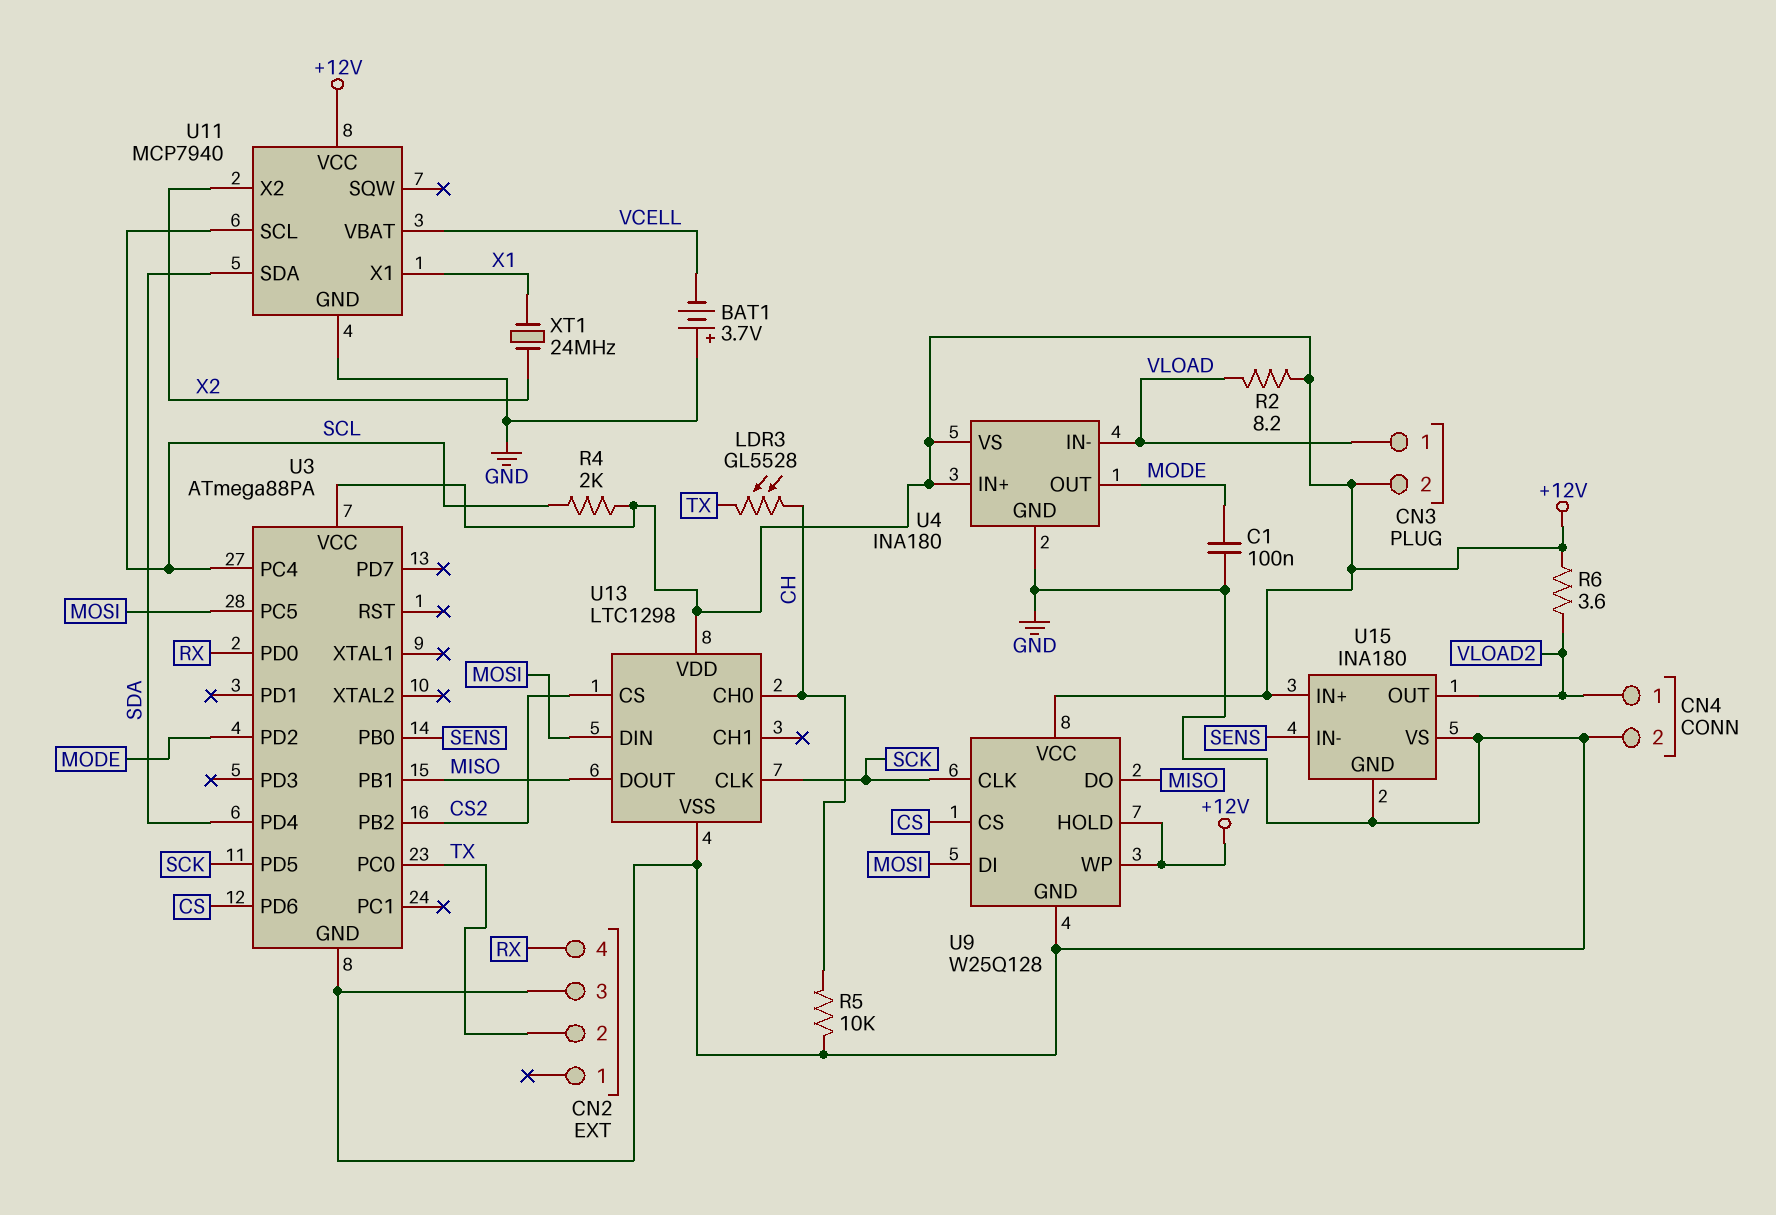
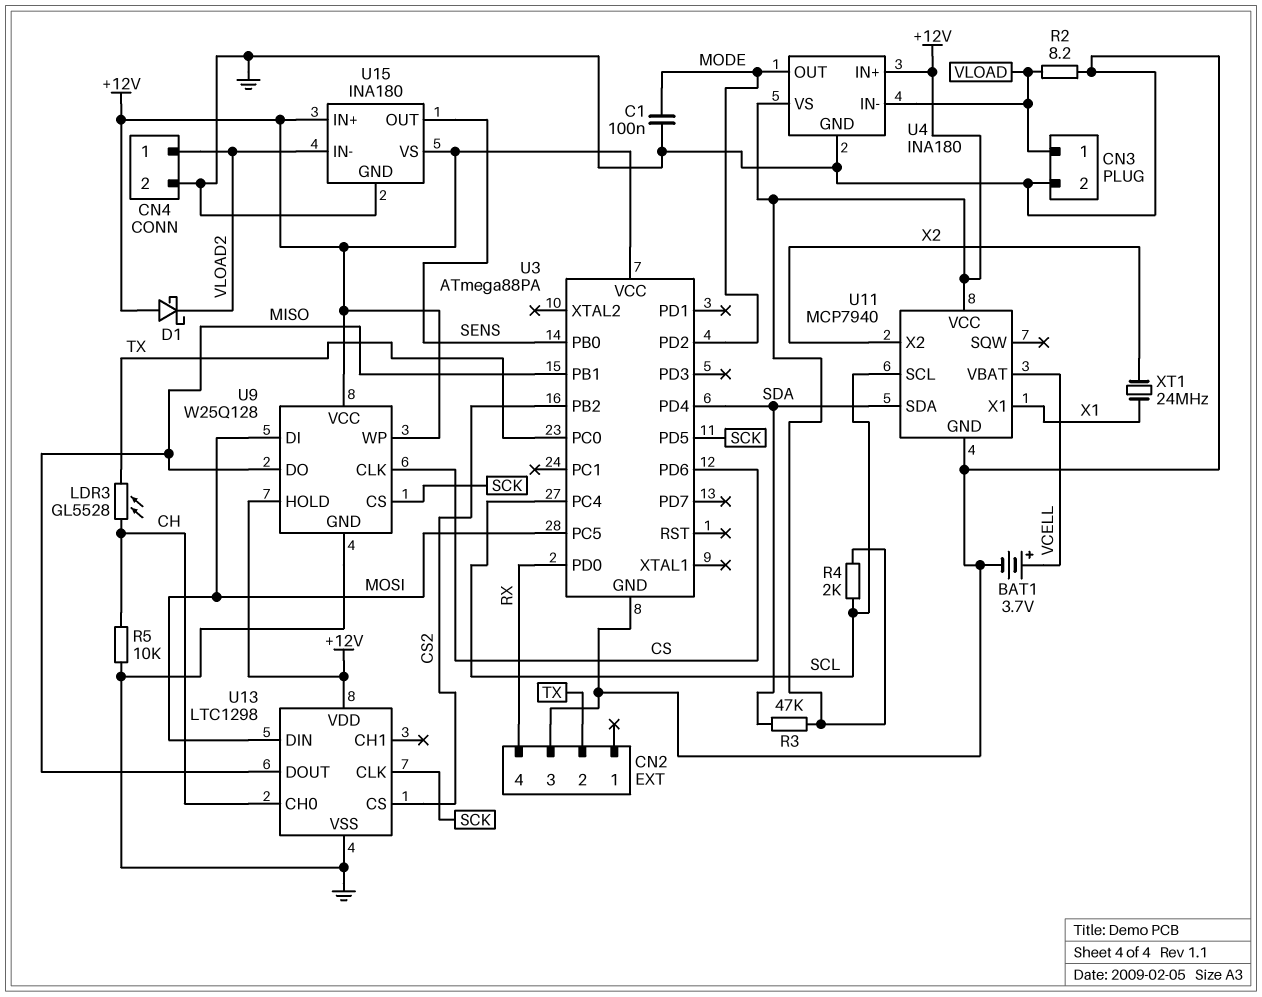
BAT1: 3.7V (plus GND, minus VCELL) -> 3.7V (plus VCELL, minus GND)
CN3 pin 2: +12V -> GND
D1: none -> schottky (A +12V, K VLOAD2)
R2: 8.2 (+12V, VLOAD) -> 8.2 (GND, VLOAD)
R3: none -> 47k (+12V, SDA)
R6: 3.6 (+12V, VLOAD2) -> none
U9 pin CLK: SCK -> CS
U9 pin CS: CS -> SCK
U15 pin IN-: SENS -> VLOAD2
U15 pin OUT: VLOAD2 -> SENS
U15 pin VS: GND -> +12V

